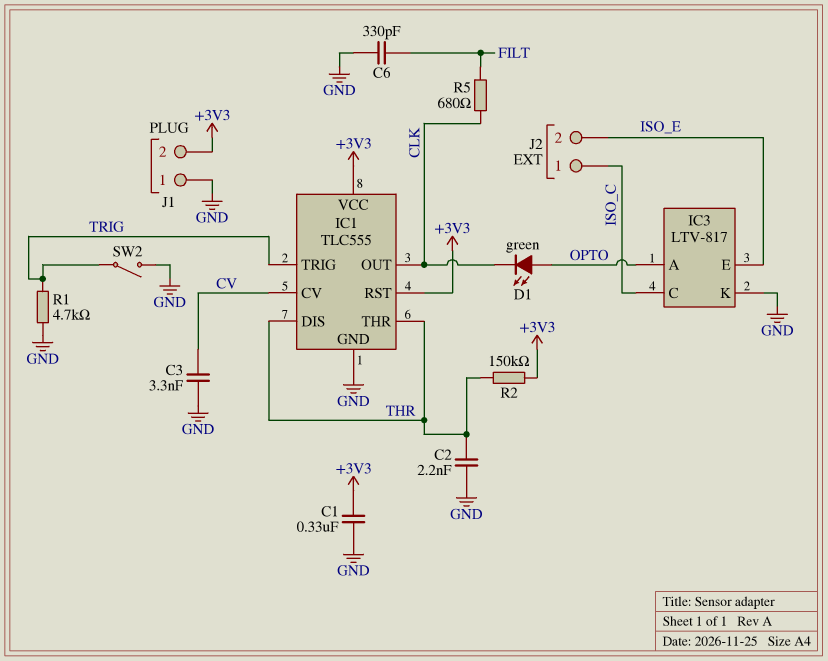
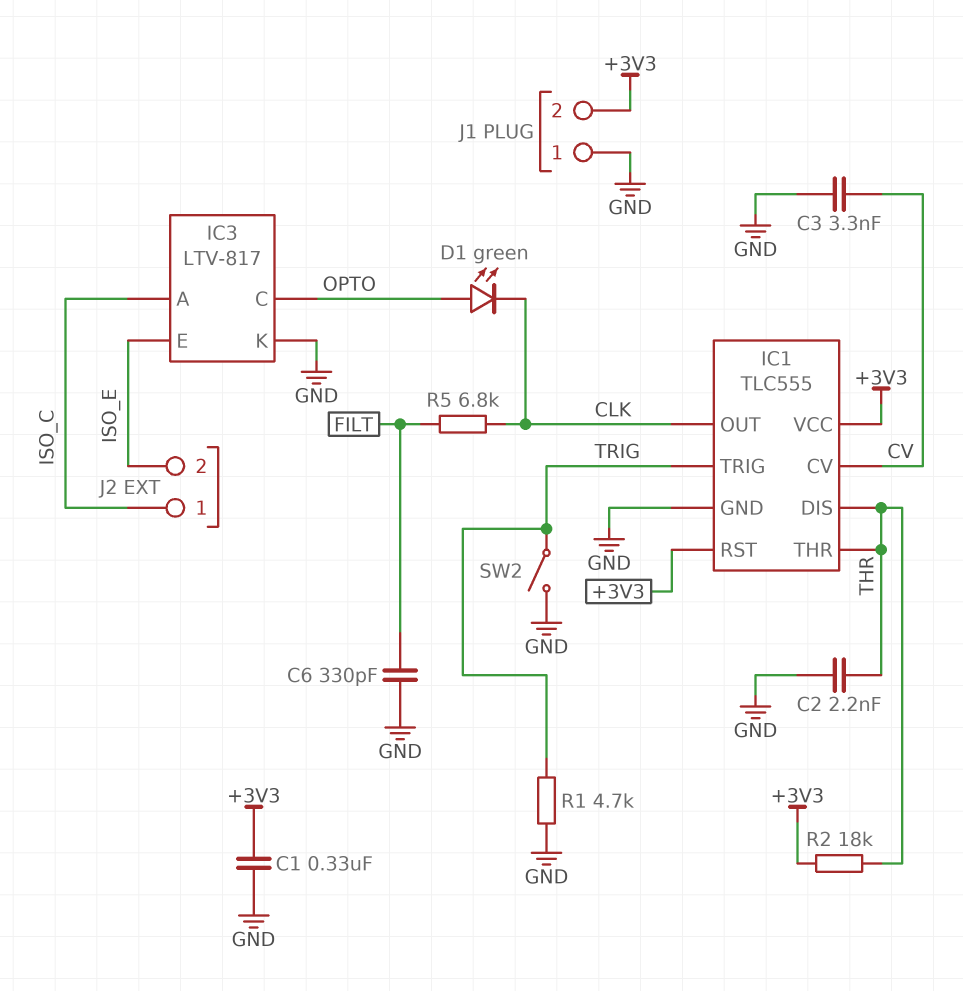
IC3 pin A: OPTO -> ISO_C
IC3 pin C: ISO_C -> OPTO
R2: 150k (+3V3, THR) -> 18k (+3V3, THR)
R5: 680 (CLK, FILT) -> 6.8k (CLK, FILT)

